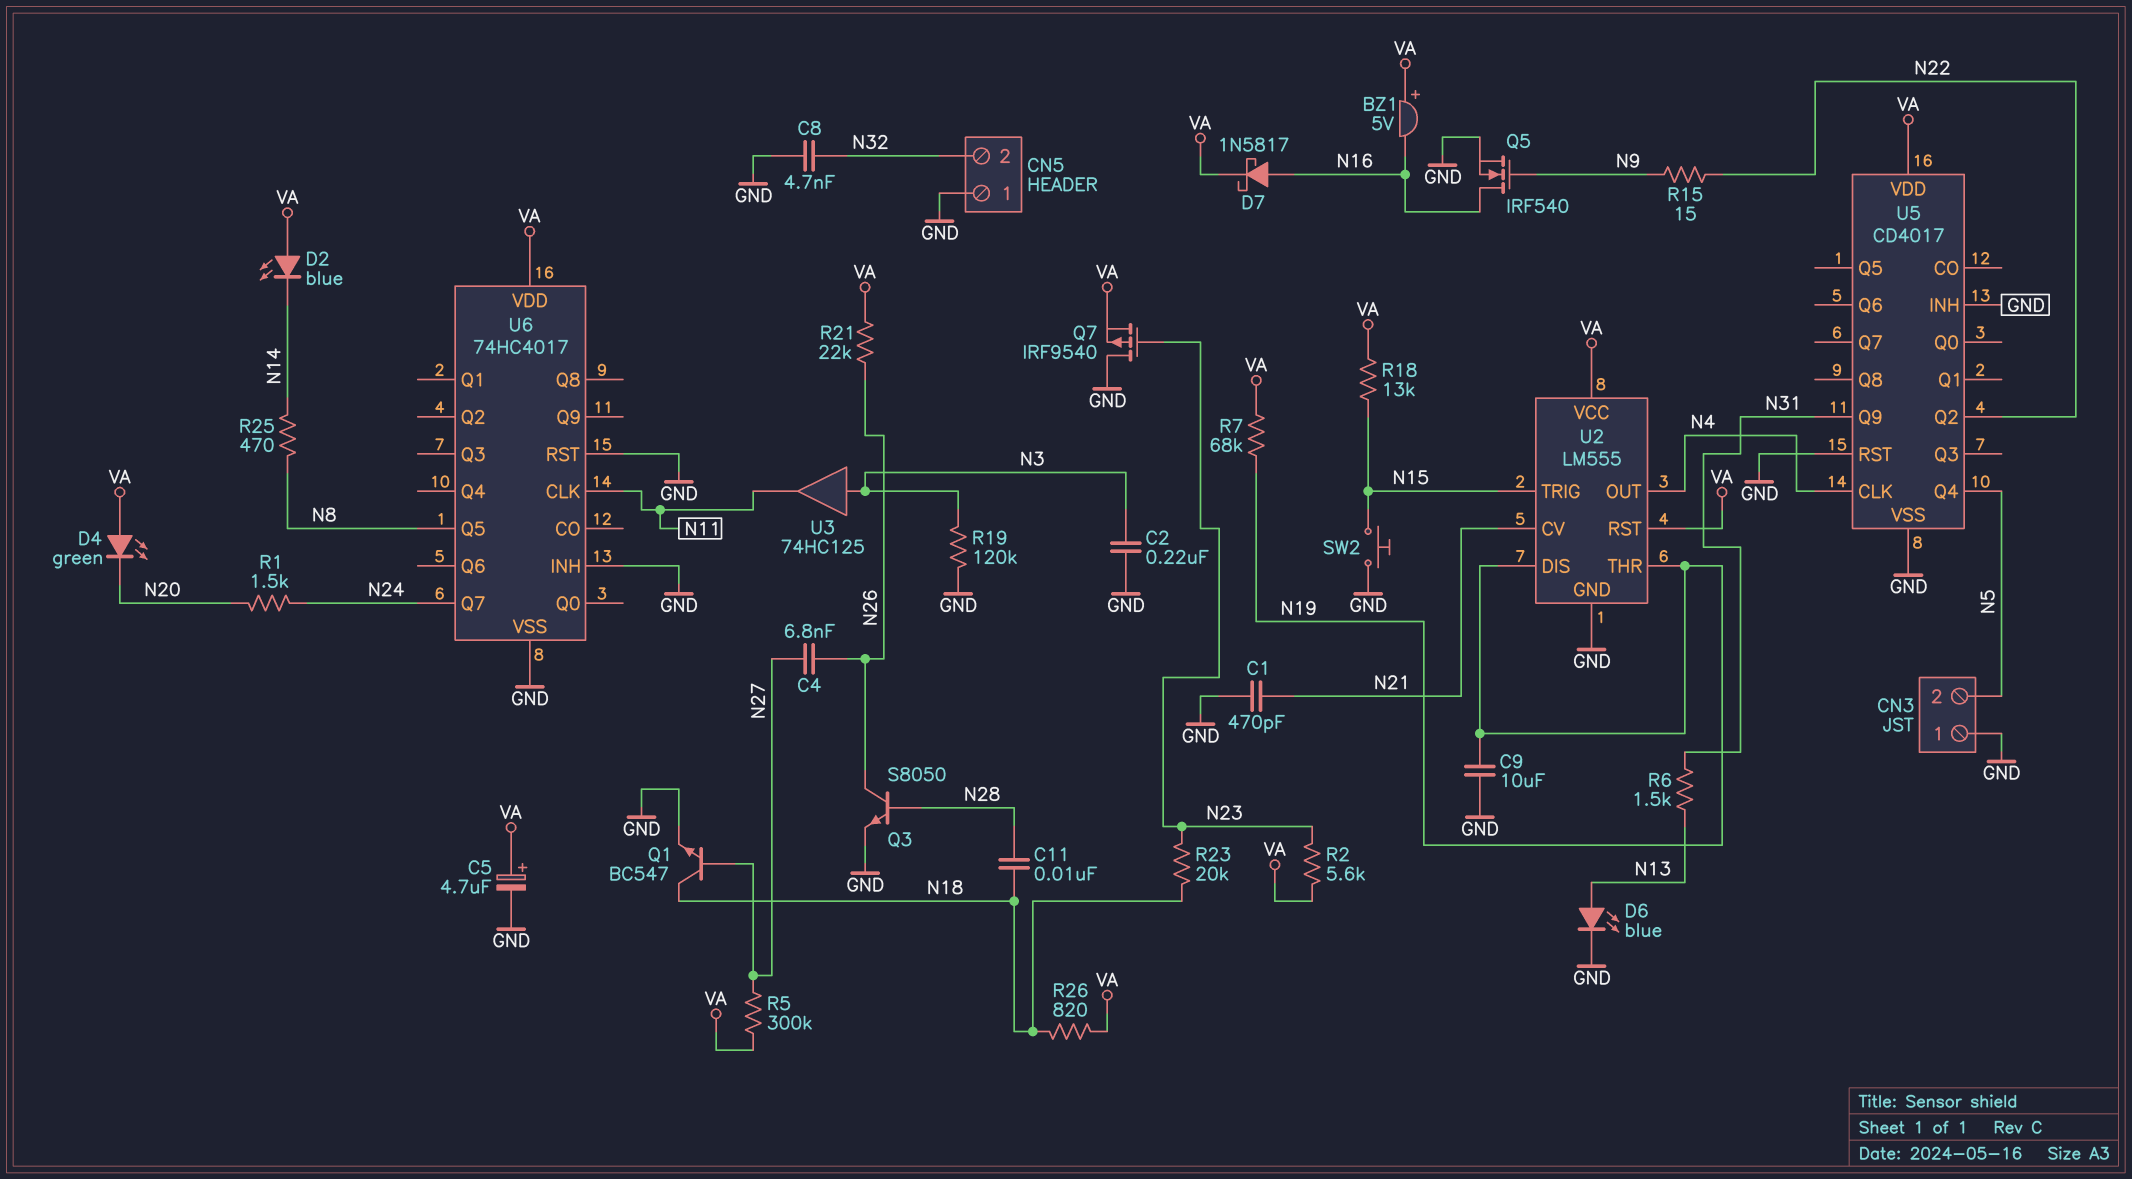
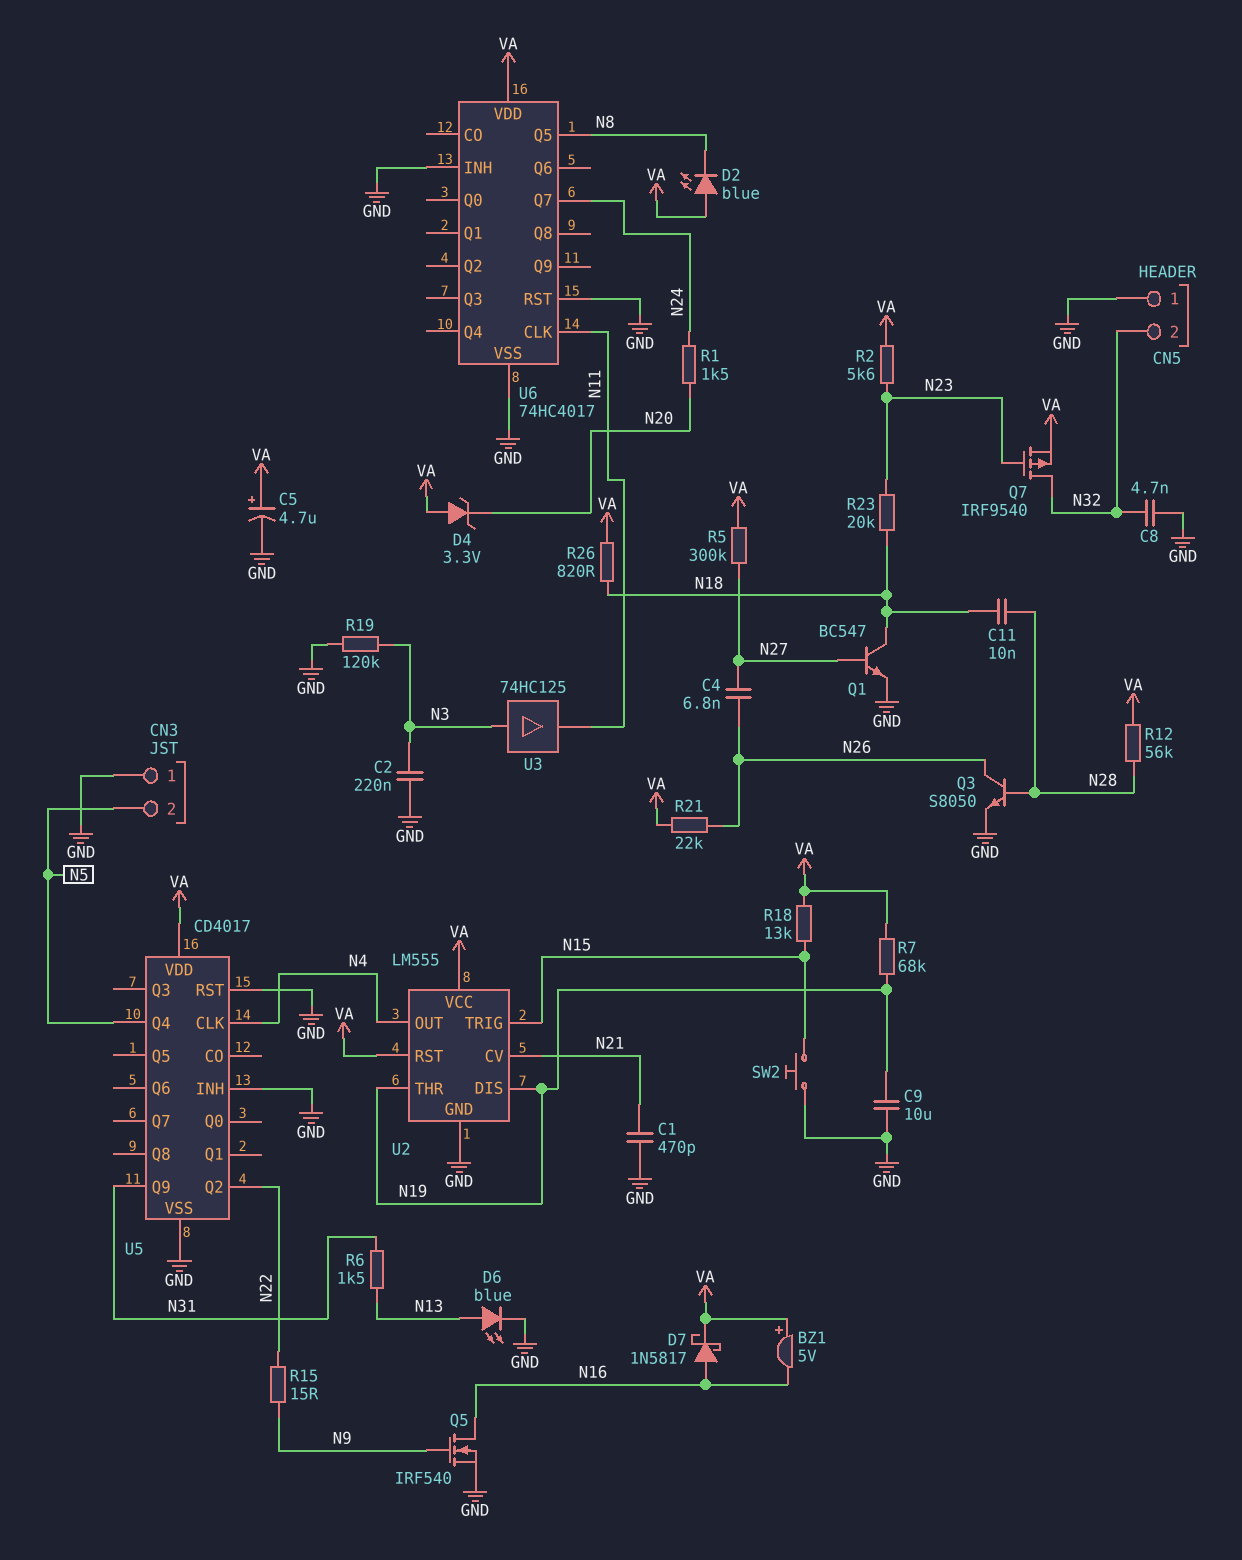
D2: LED blue (A VA, K N14) -> LED blue (A VA, K N8)
D4: LED green (A VA, K N20) -> zener 3.3V (A VA, K N20)
Q7: PMOS IRF9540 (G N23, D GND, S VA) -> PMOS IRF9540 (G N23, D N32, S VA)
R12: none -> 56k (N28, VA)
R25: 470 (N8, N14) -> none

